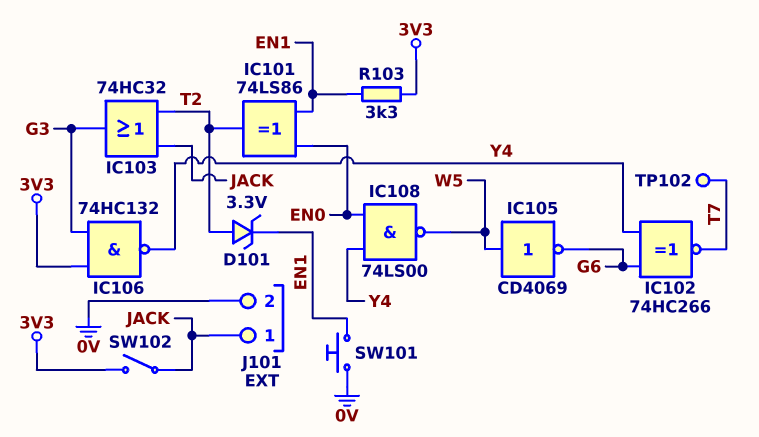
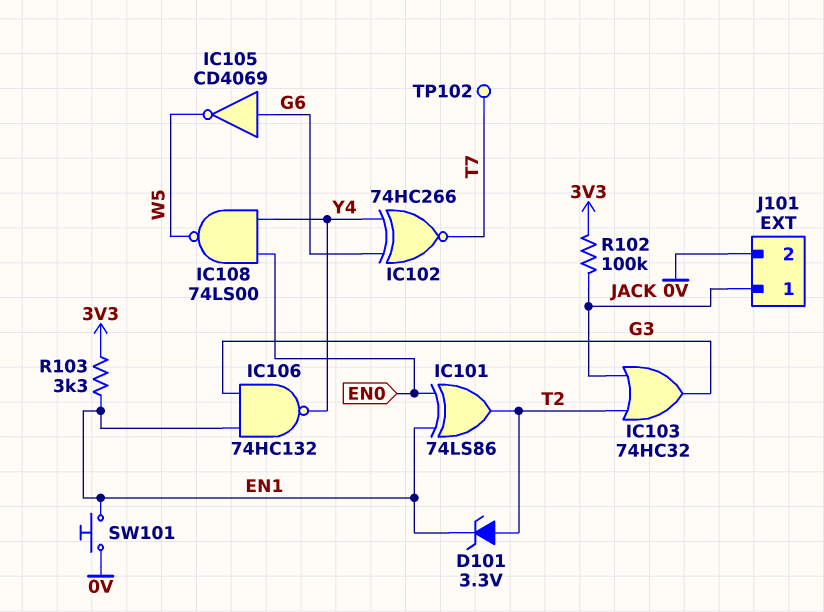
IC105: NOT CD4069 (in W5, out G6) -> NOT CD4069 (in G6, out W5)
IC106: NAND 74HC132 (in 3V3, in G3, out Y4) -> NAND 74HC132 (in EN1, in G3, out Y4)
R102: none -> 100k (3V3, JACK)
SW102: switch (3V3, JACK) -> none

